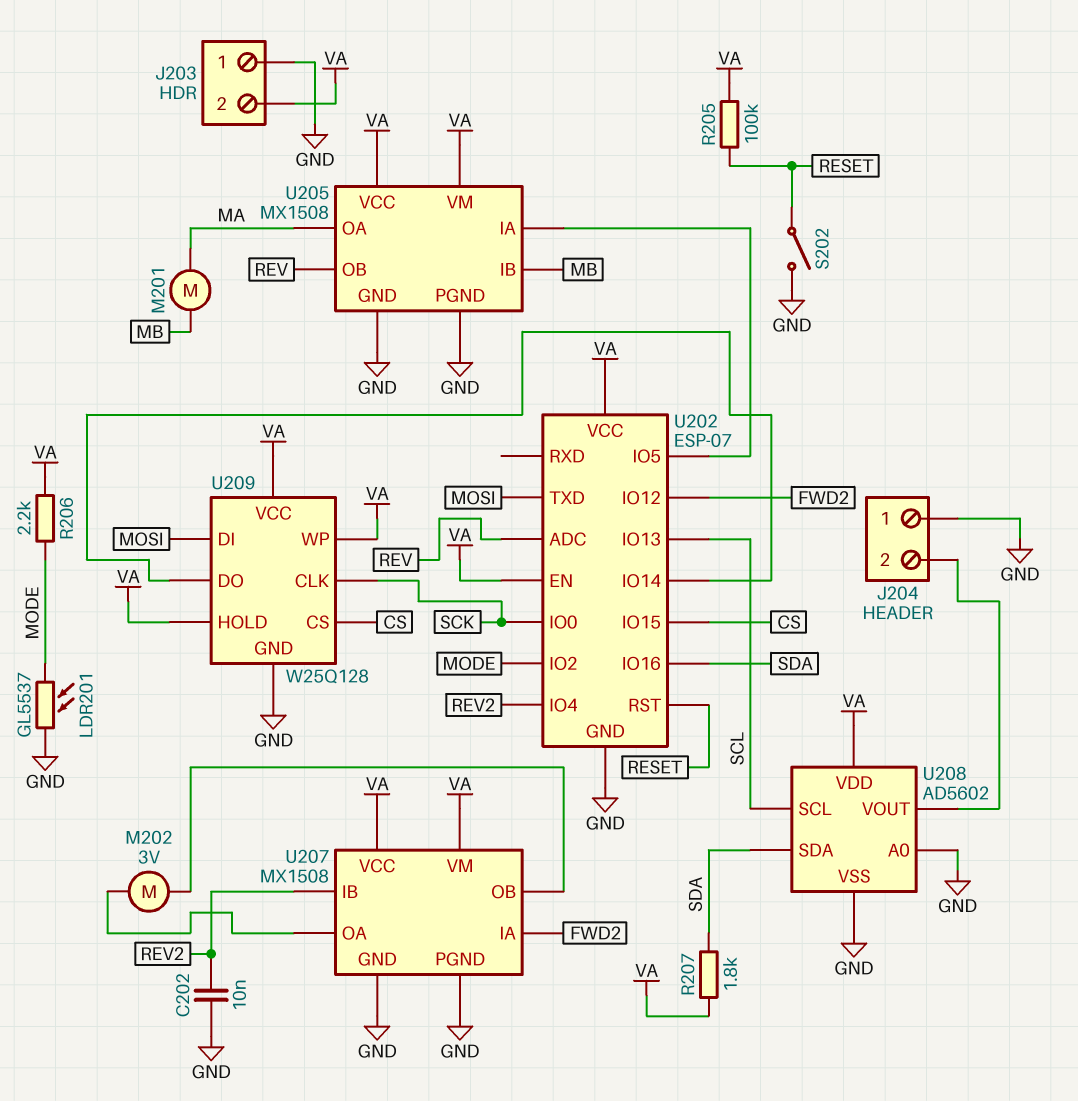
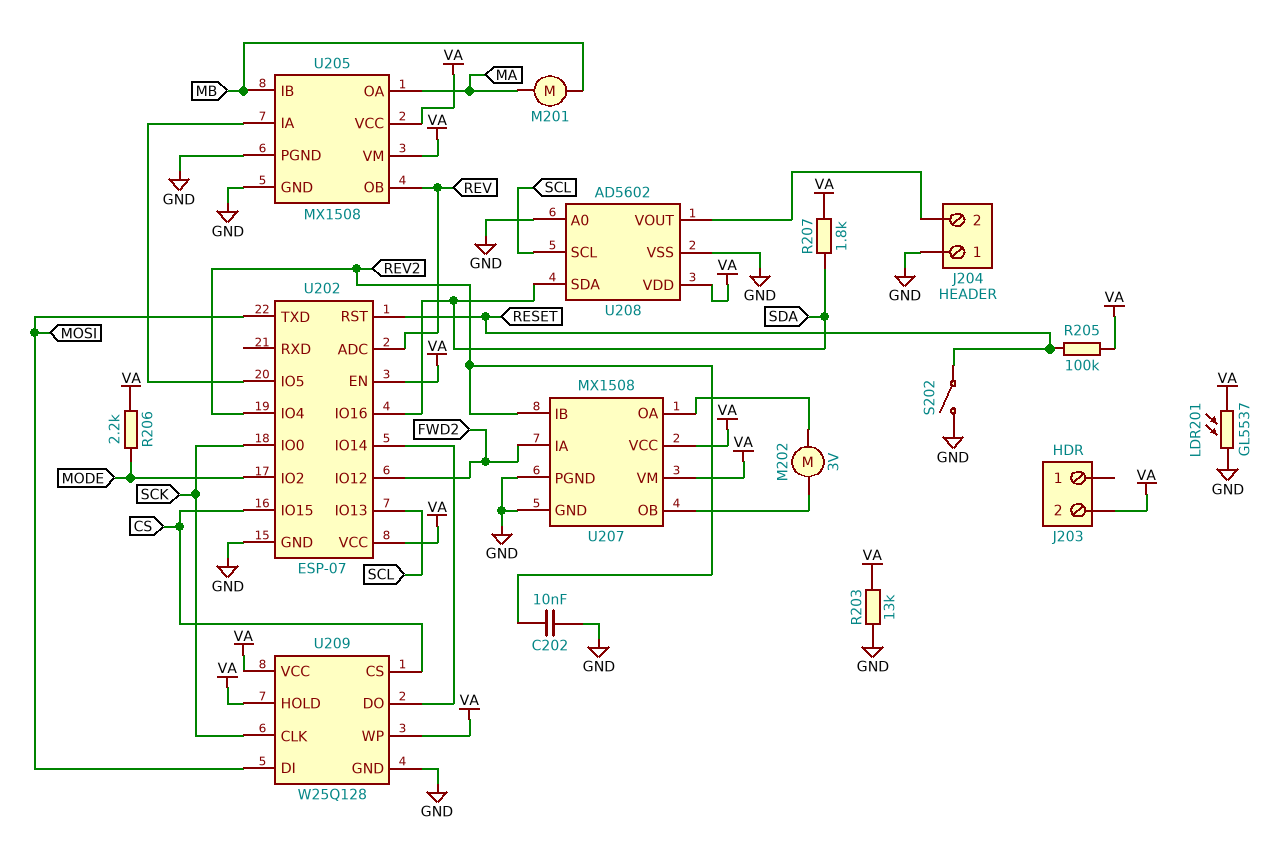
J203 pin 1: GND -> none
LDR201: GL5537 (GND, MODE) -> GL5537 (GND, VA)
R203: none -> 13k (GND, VA)

